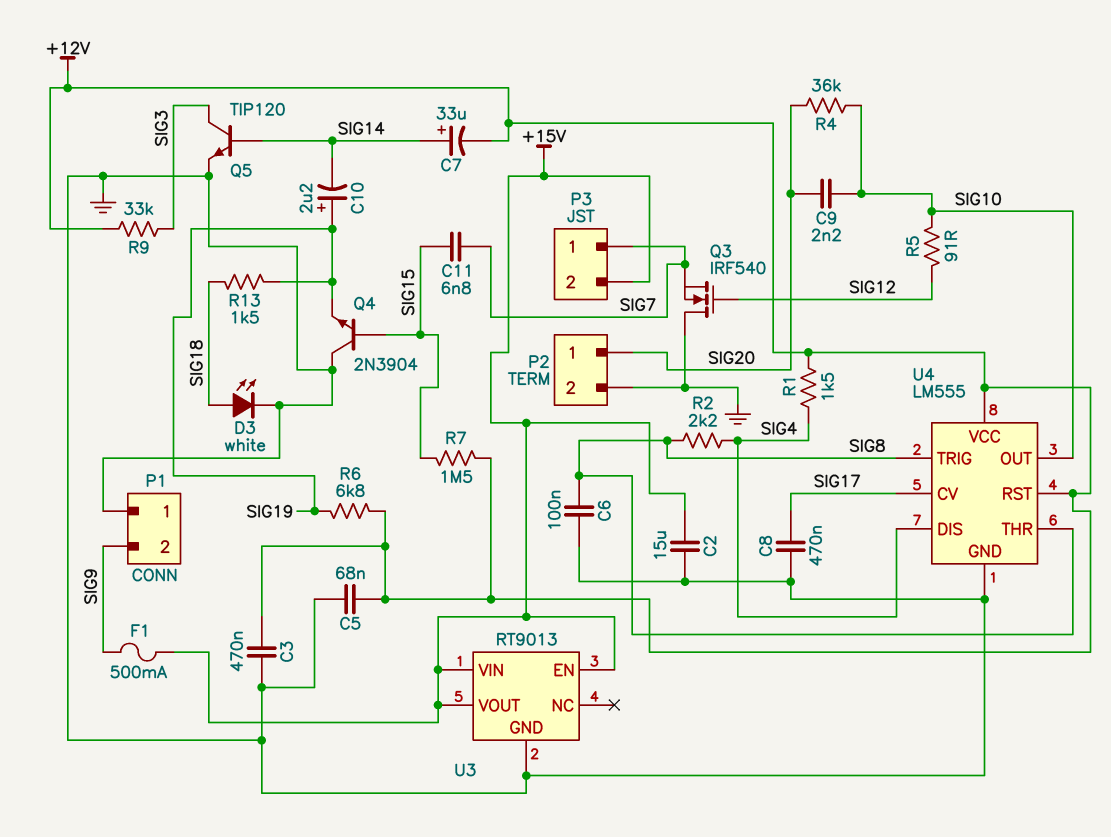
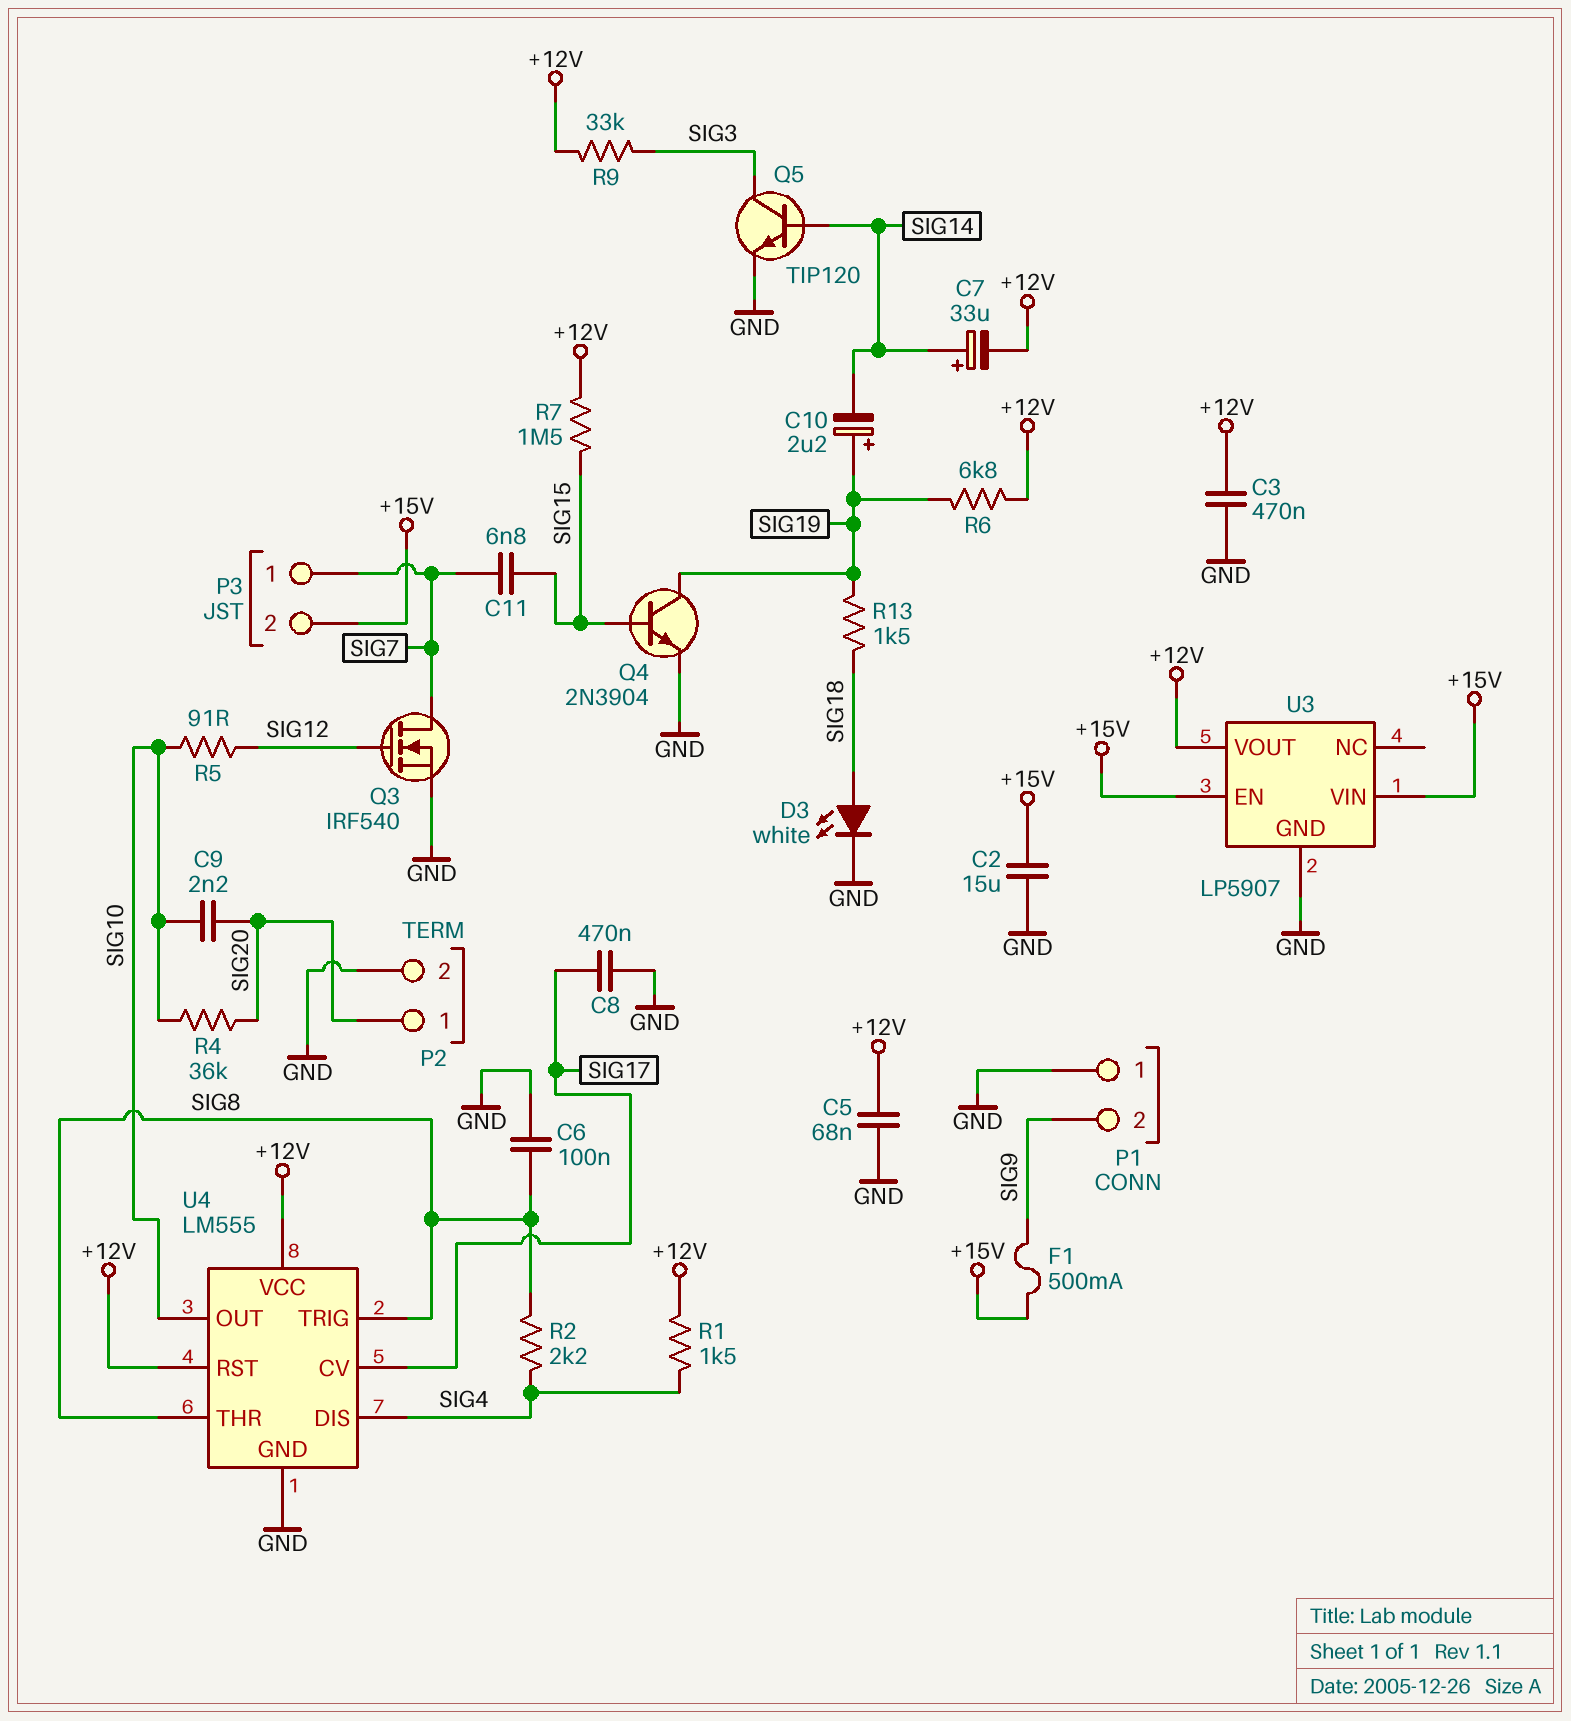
Q3: NMOS IRF540 (G SIG12, D GND, S SIG7) -> NMOS IRF540 (G SIG12, D SIG7, S GND)
Q4: NPN 2N3904 (B SIG15, C GND, E SIG19) -> NPN 2N3904 (B SIG15, C SIG19, E GND)
U3: RT9013 -> LP5907
U3 pin VOUT: +15V -> +12V

